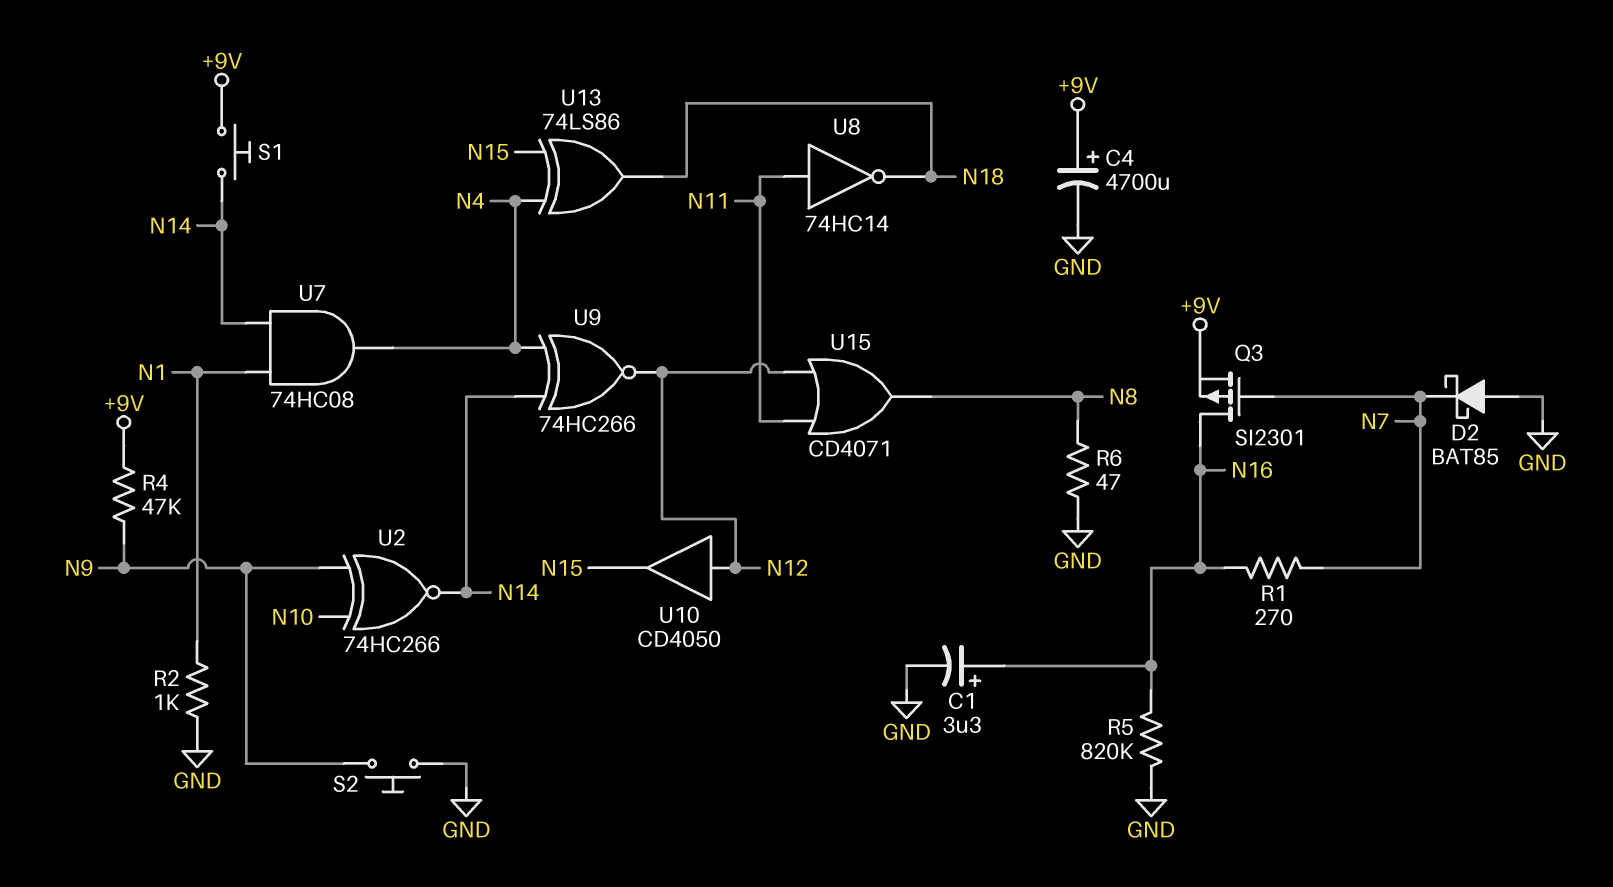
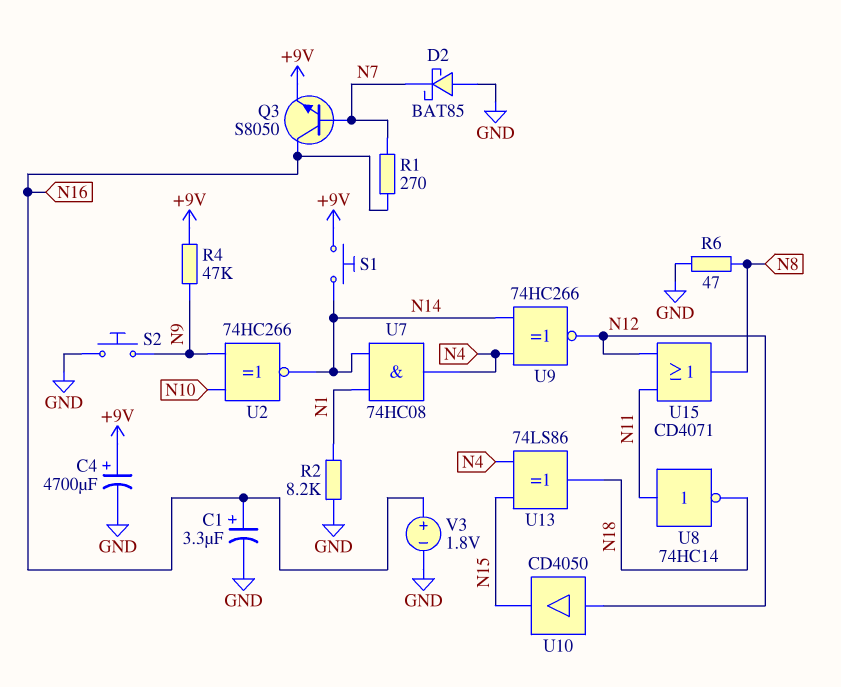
Q3: PMOS SI2301 (G N7, D N16, S +9V) -> NPN S8050 (B N7, C N16, E +9V)
R2: 1k (GND, N1) -> 8.2k (GND, N1)
R5: 820k (GND, N16) -> none
V3: none -> 1.8V (plus N16, minus GND)

